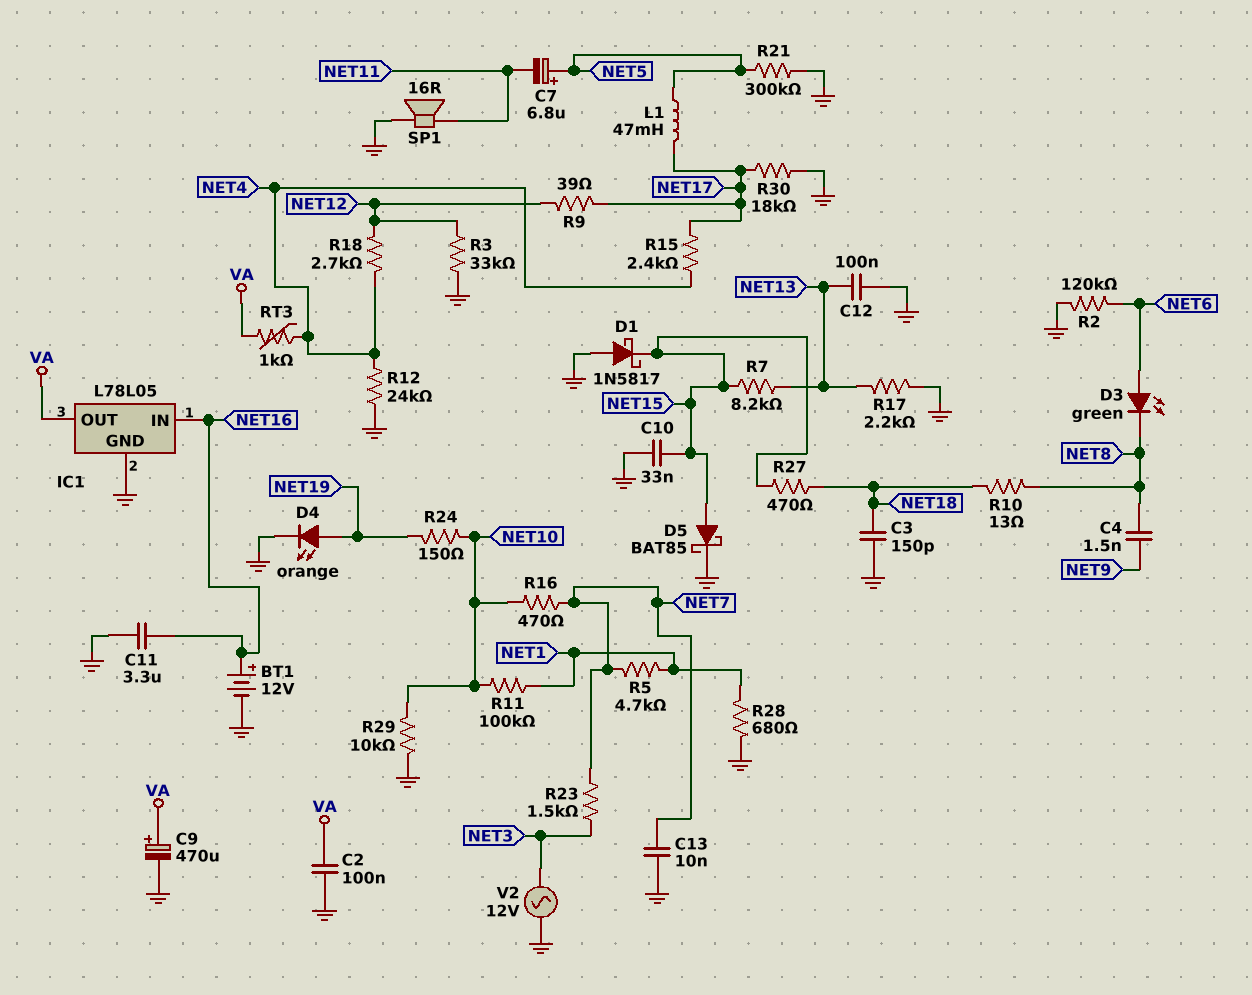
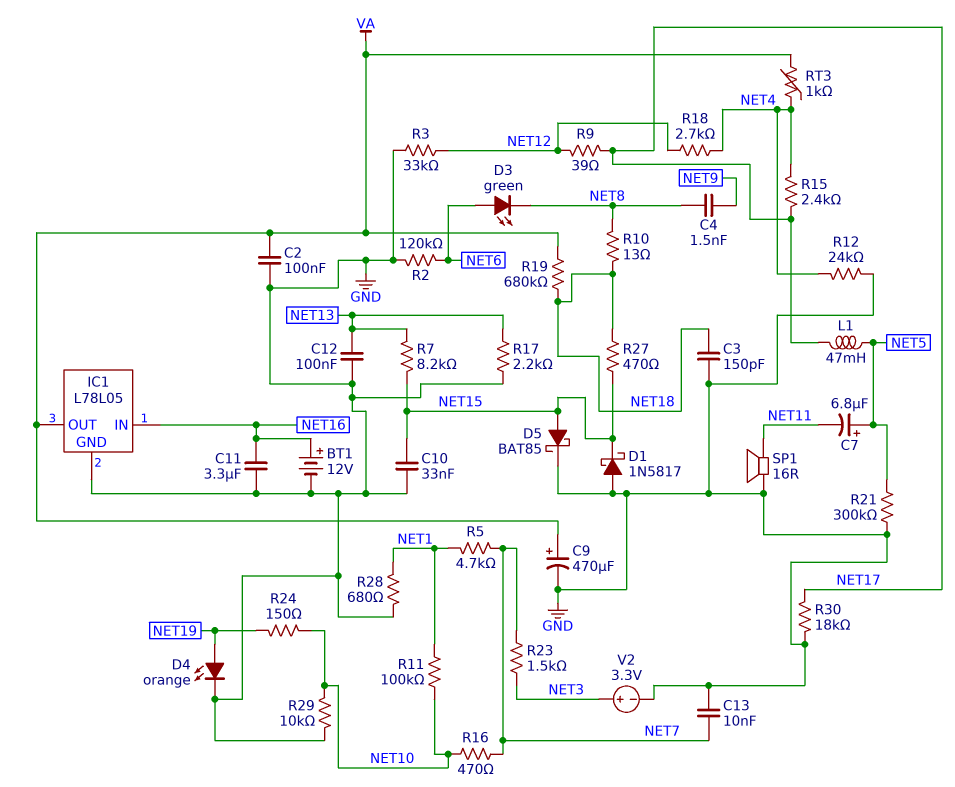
R19: none -> 680k (NET18, VA)
V2: AC 12V (GND, NET3) -> 3.3V (plus NET3, minus GND)

